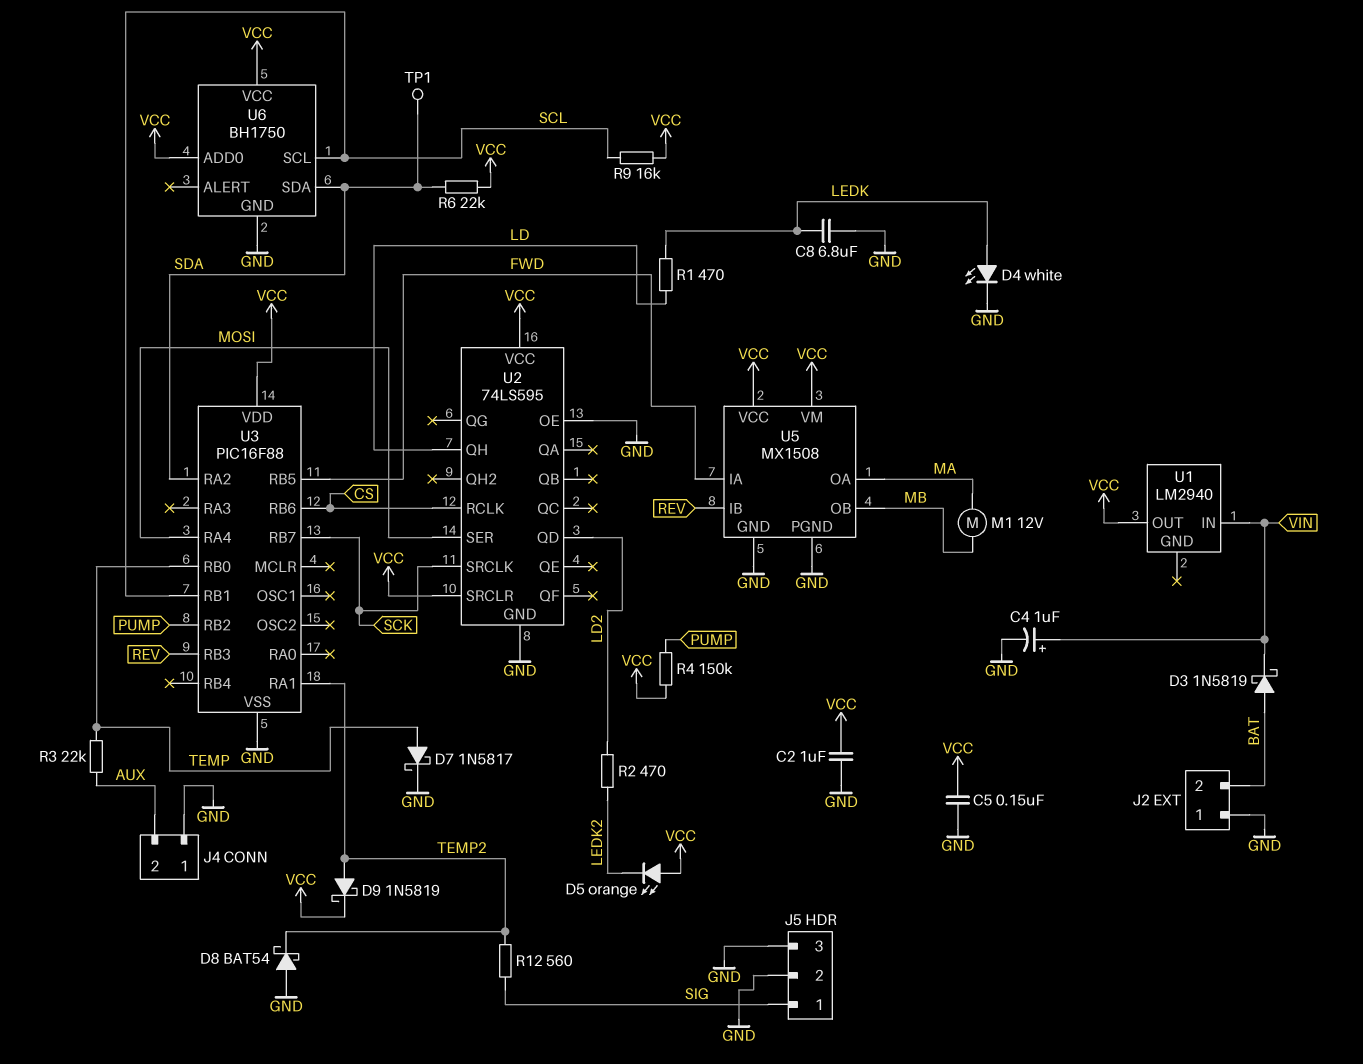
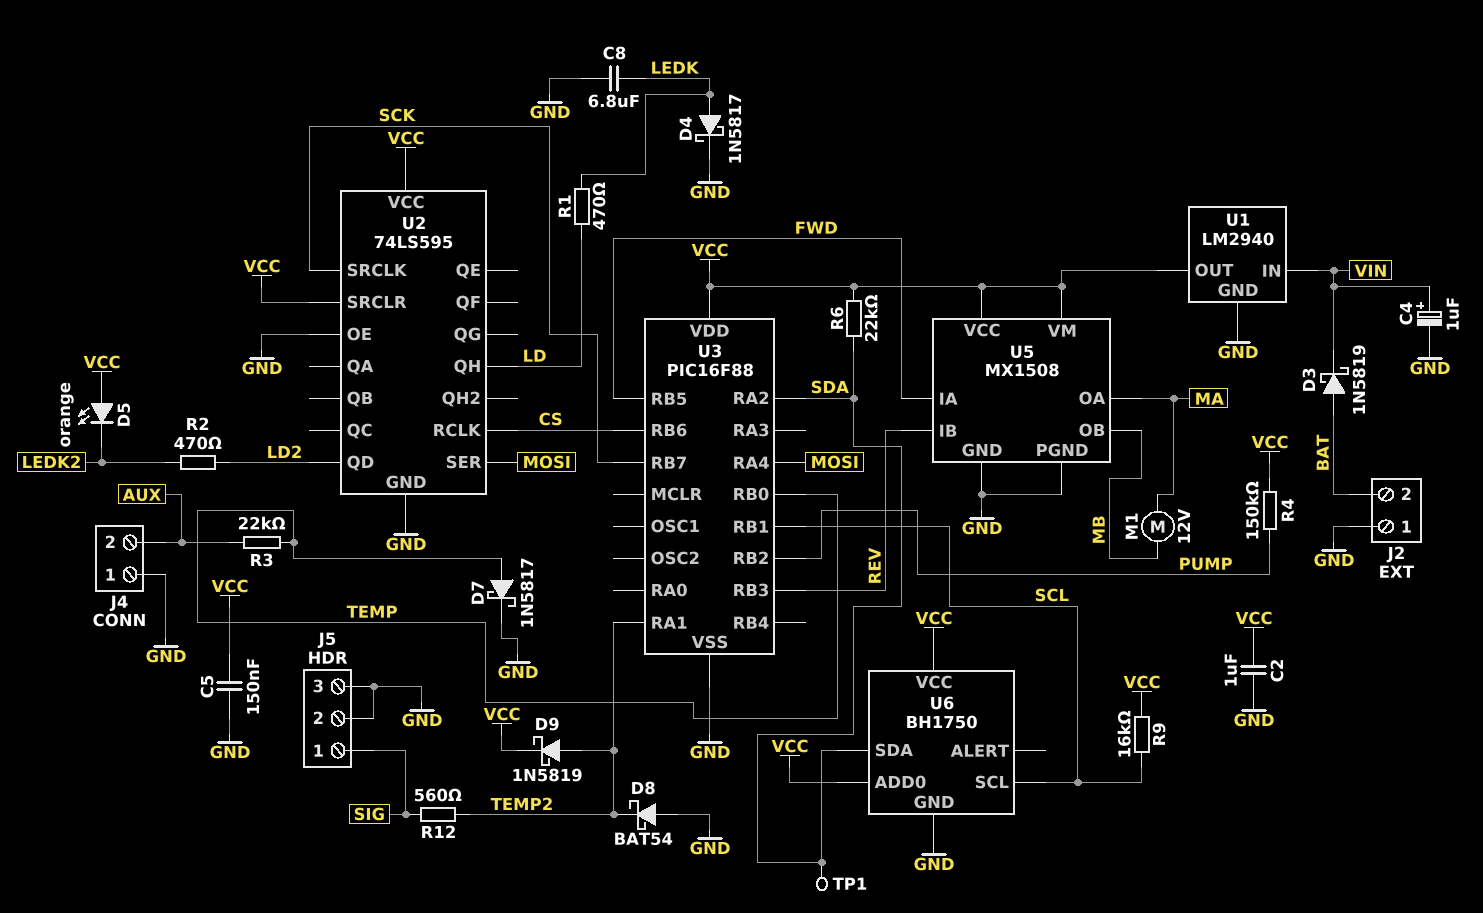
D4: LED white (A LEDK, K GND) -> schottky 1N5817 (A LEDK, K GND)
U1 pin GND: none -> GND

